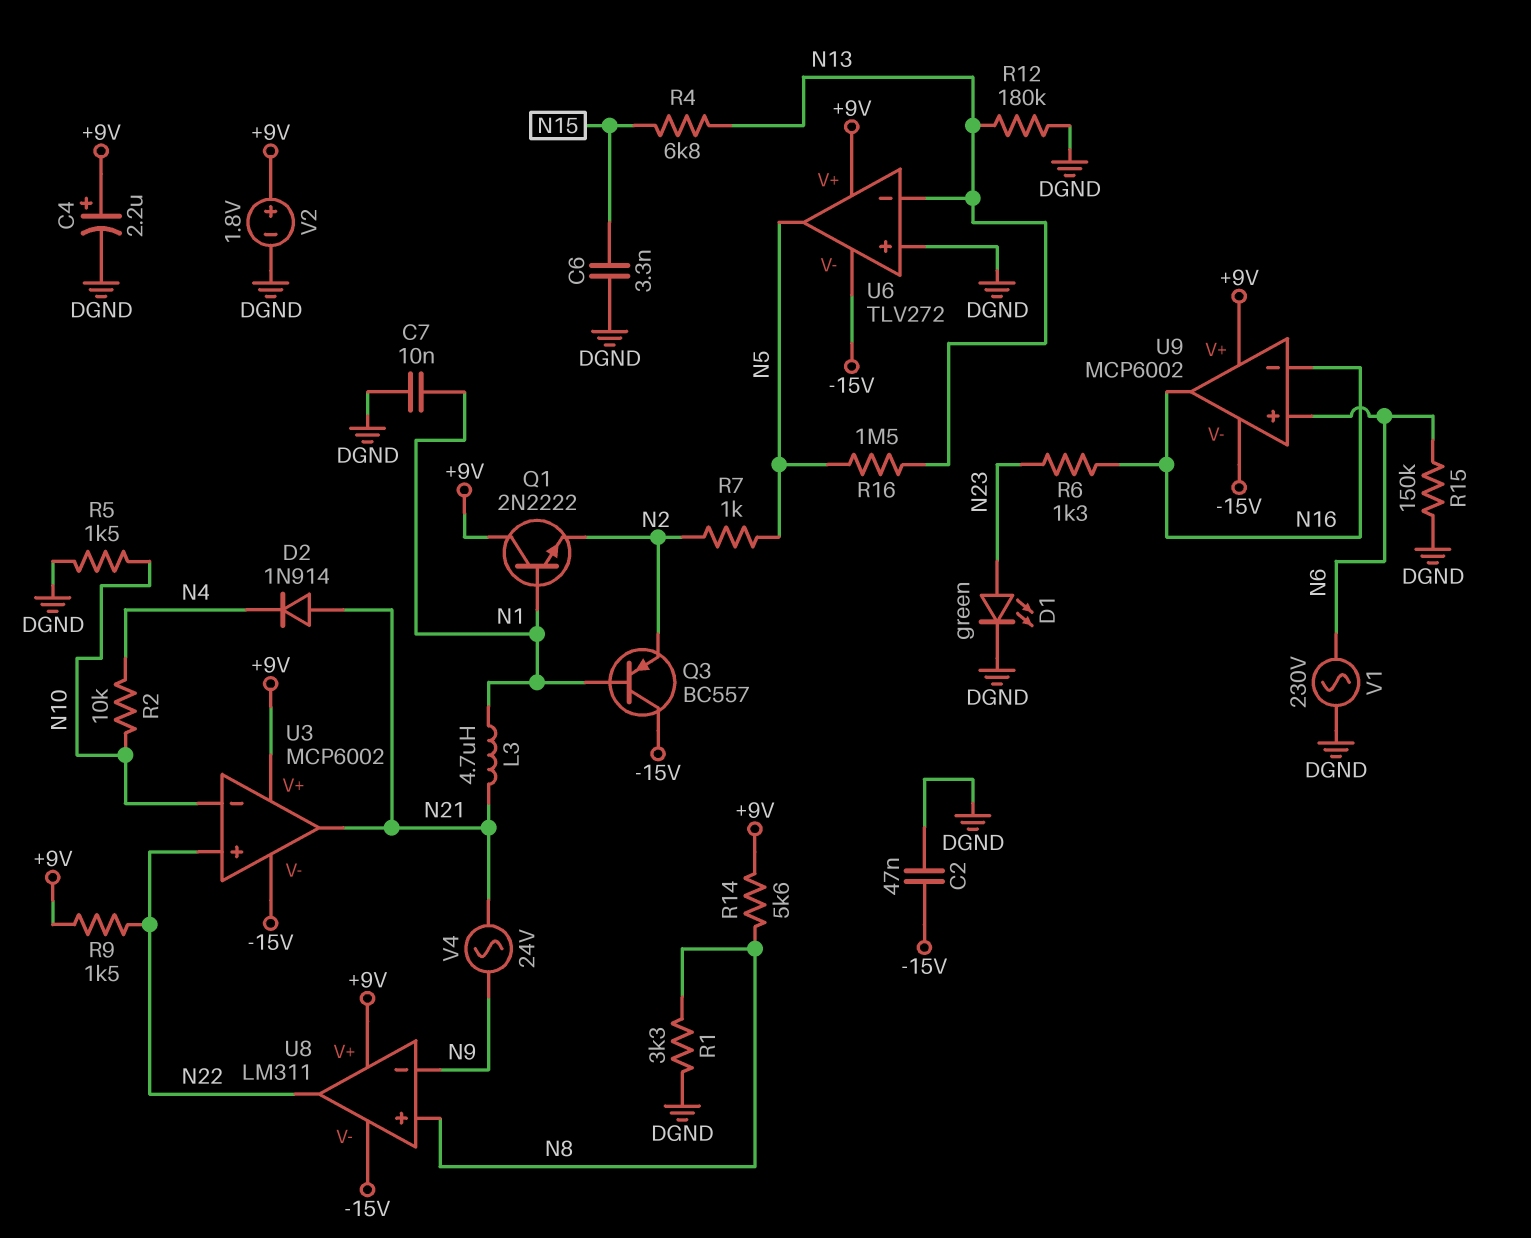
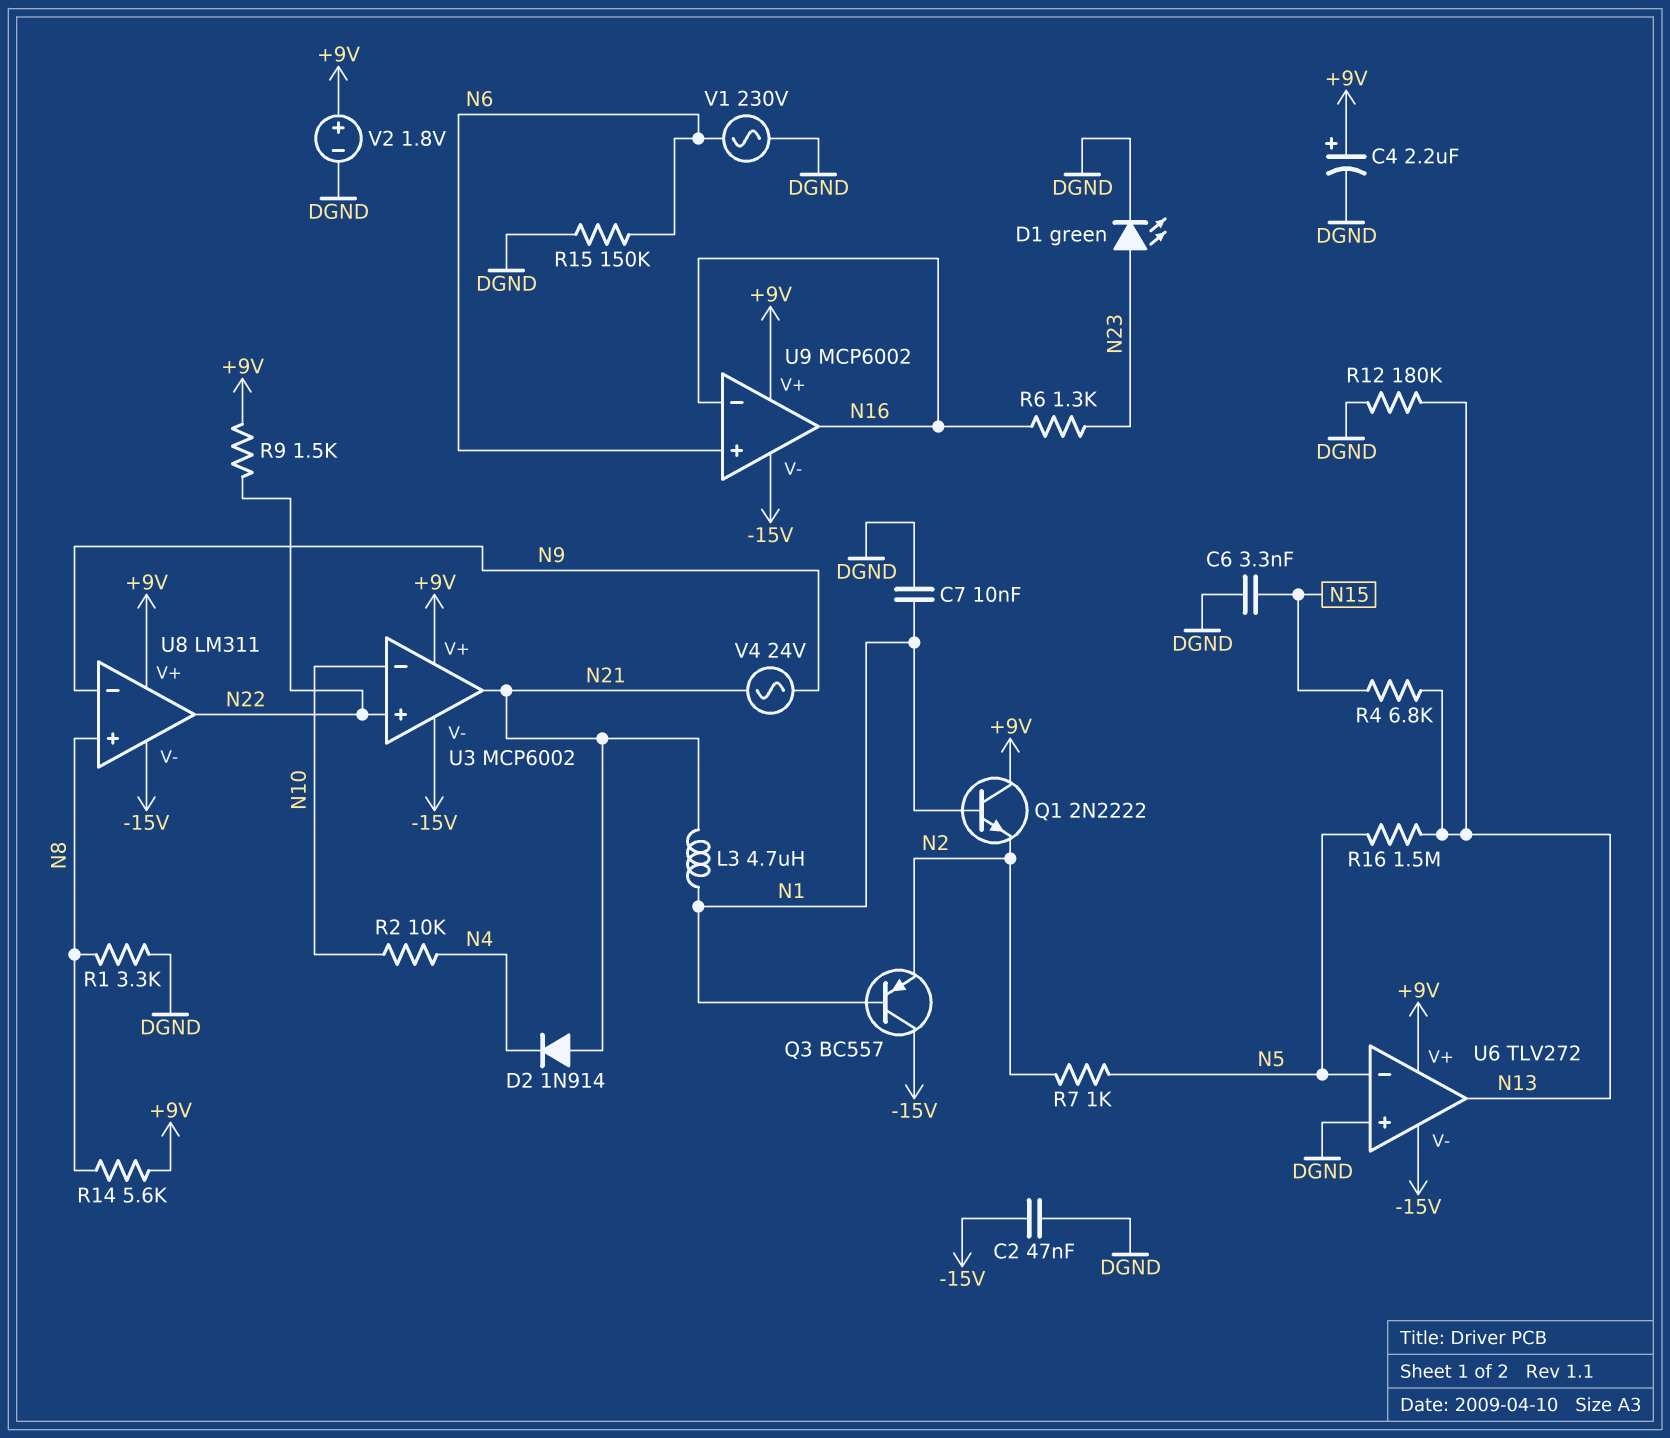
R5: 1.5k (DGND, N10) -> none
U6 pin in-: N13 -> N5
U6 pin out: N5 -> N13

